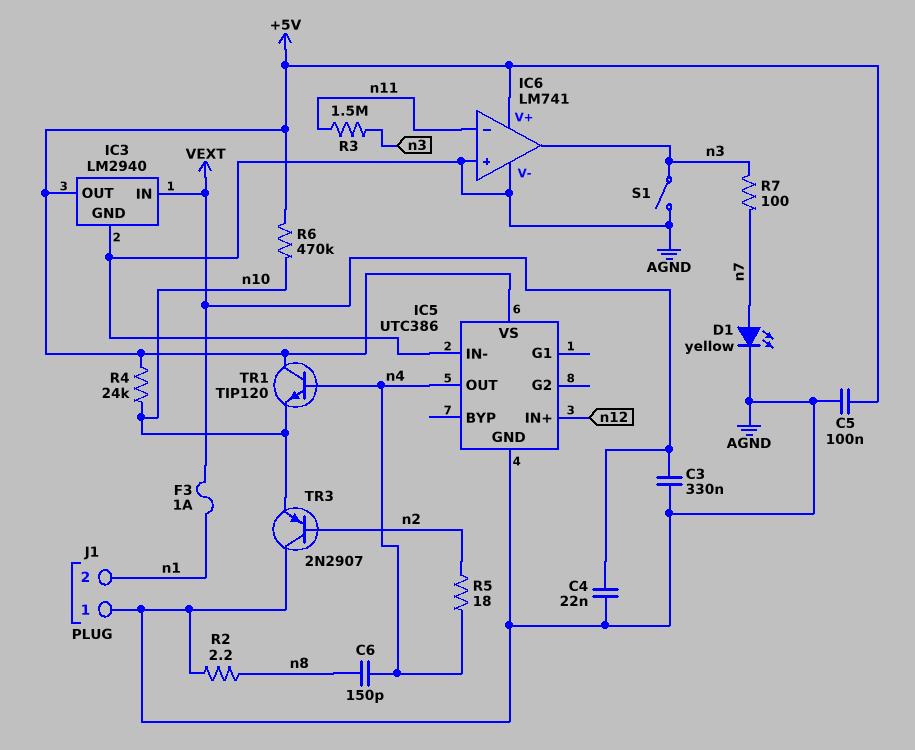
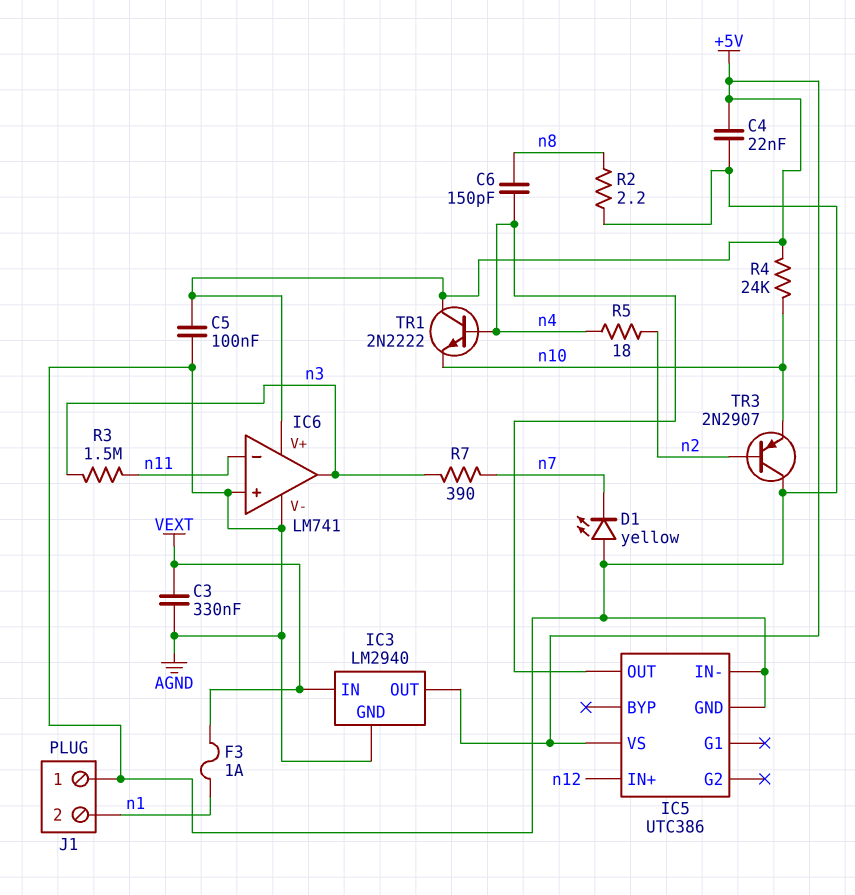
C4: 22nF (AGND, VEXT) -> 22nF (+5V, AGND)
D1: LED yellow (A n7, K AGND) -> LED yellow (A AGND, K n7)
R6: 470k (+5V, n10) -> none
R7: 100 (n3, n7) -> 390 (n3, n7)
S1: switch (AGND, n3) -> none
TR1: NPN TIP120 (B n4, C +5V, E n10) -> NPN 2N2222 (B n4, C +5V, E n10)

